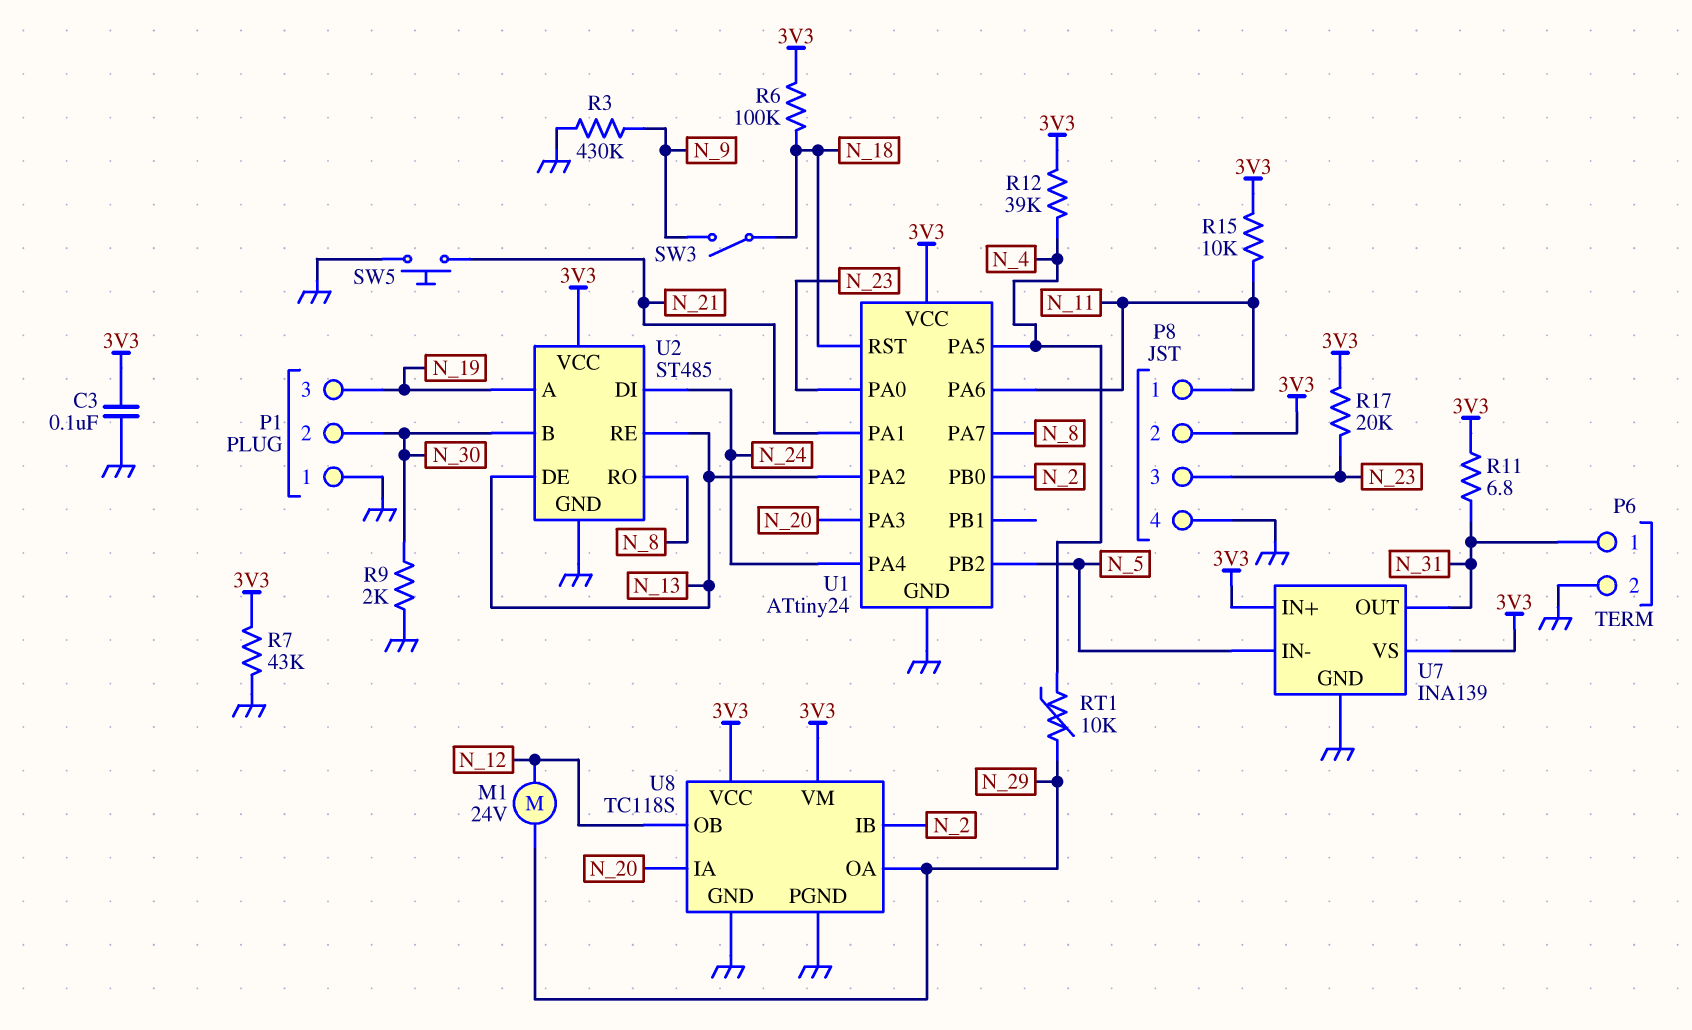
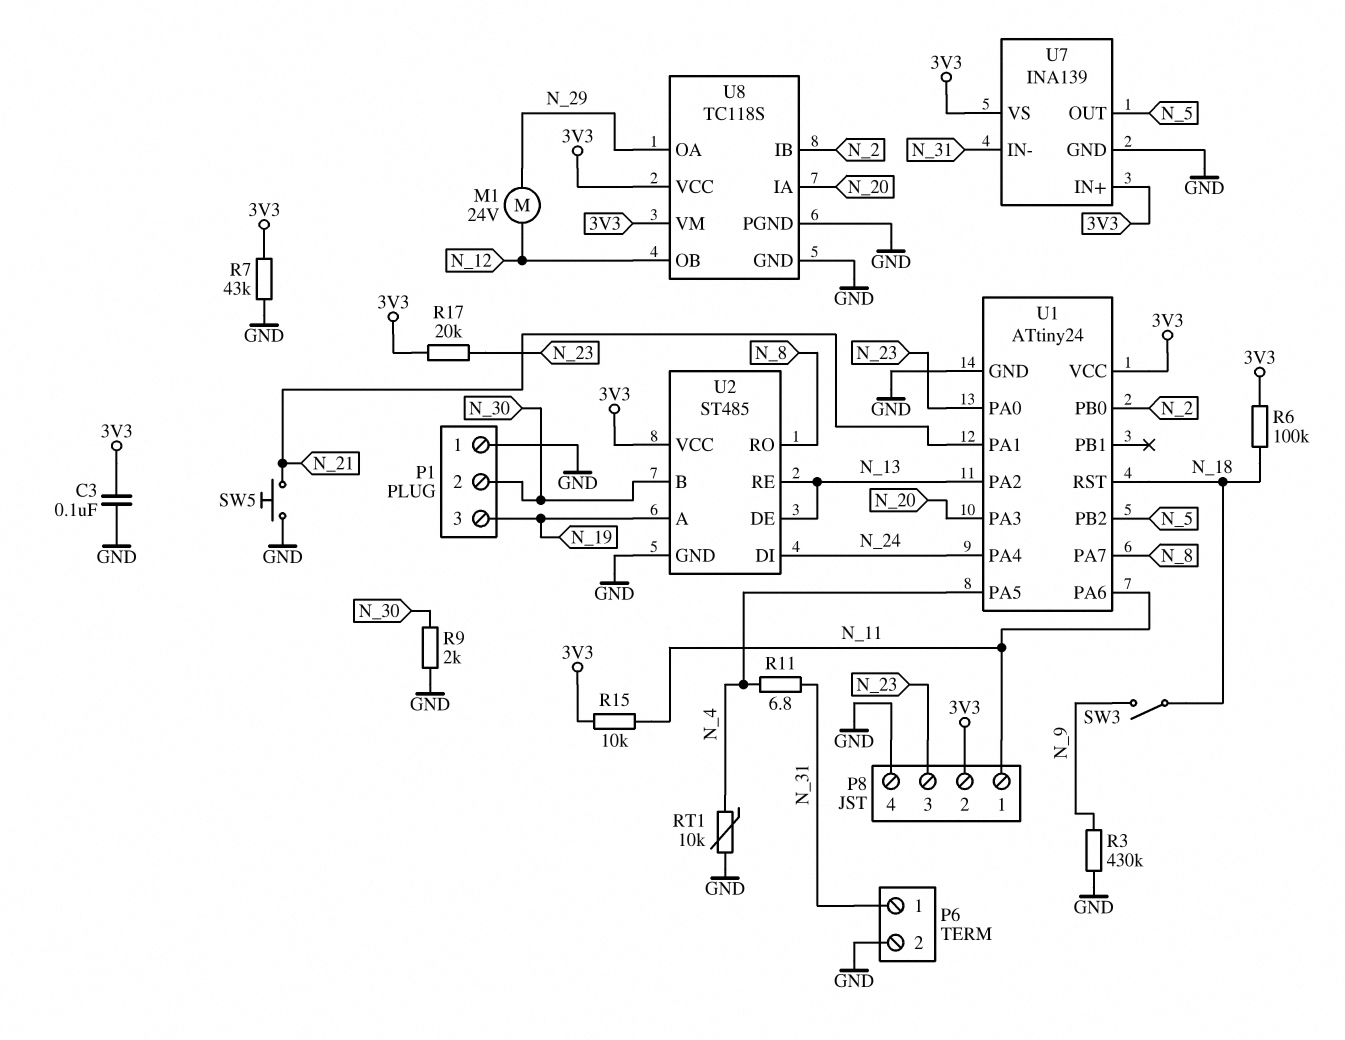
R11: 6.8 (3V3, N_31) -> 6.8 (N_4, N_31)
R12: 39k (3V3, N_4) -> none
RT1: 10k (N_4, N_29) -> 10k (GND, N_4)
U7 pin IN-: N_5 -> N_31
U7 pin OUT: N_31 -> N_5

